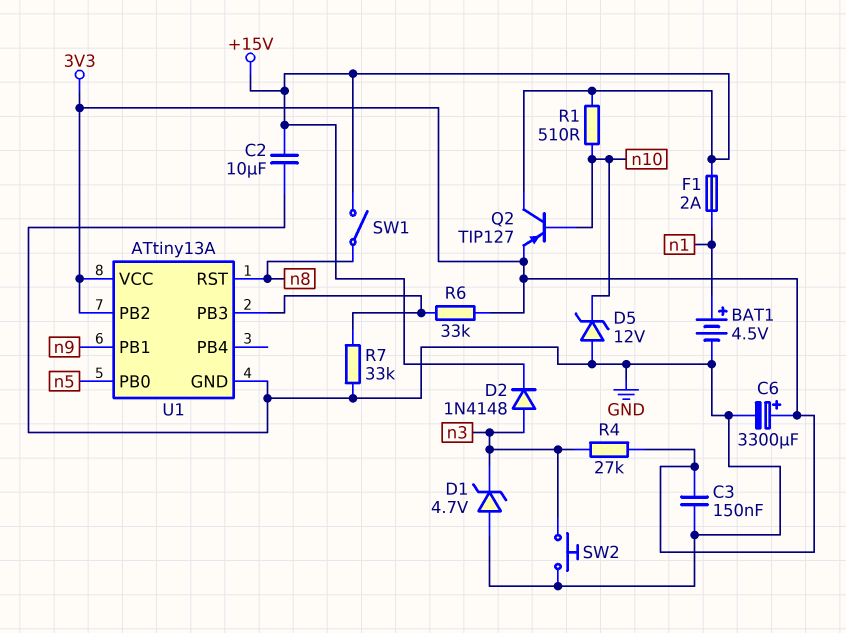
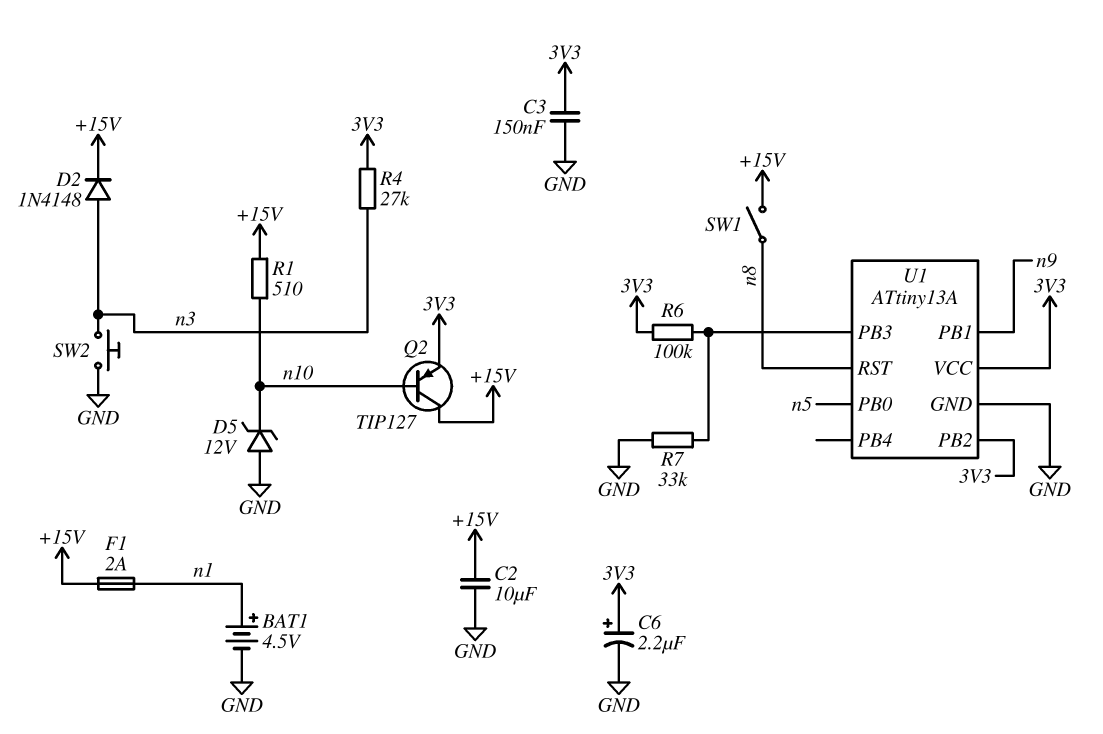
C6: 3300uF (plus 3V3, minus GND) -> 2.2uF (plus 3V3, minus GND)
D1: zener 4.7V (A GND, K n3) -> none
R6: 33k (3V3, U1/PB3) -> 100k (3V3, U1/PB3)

